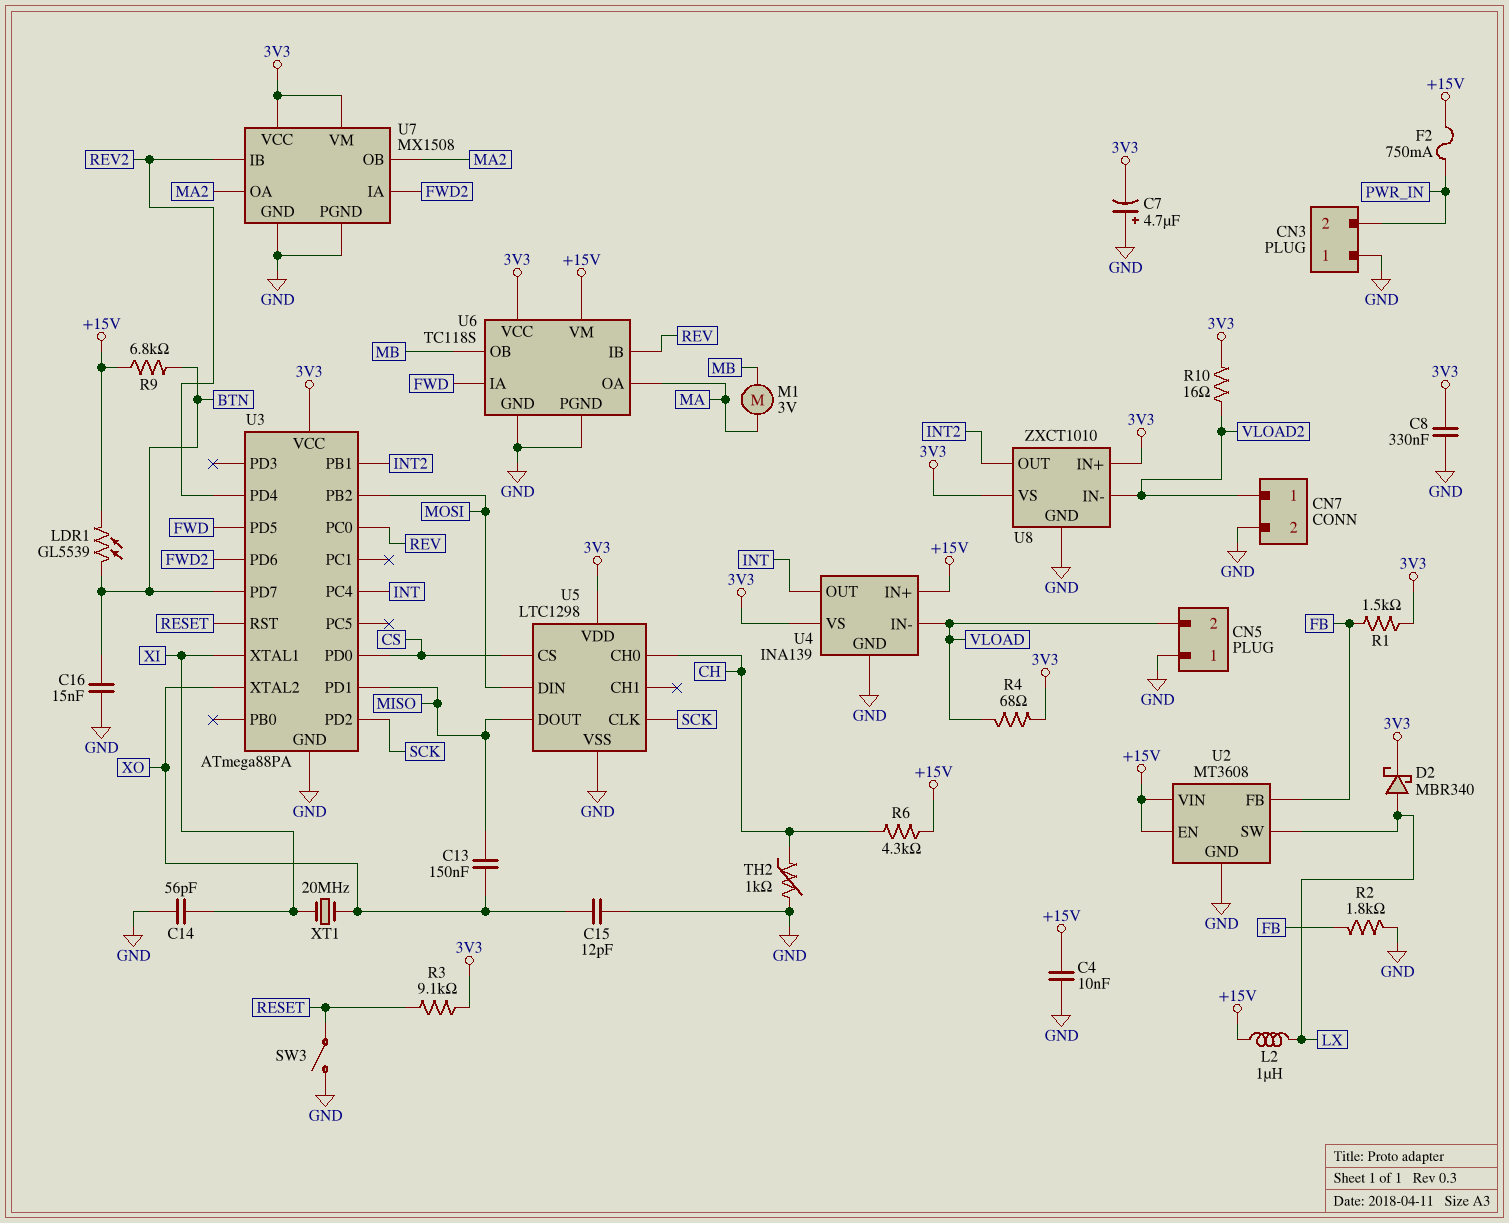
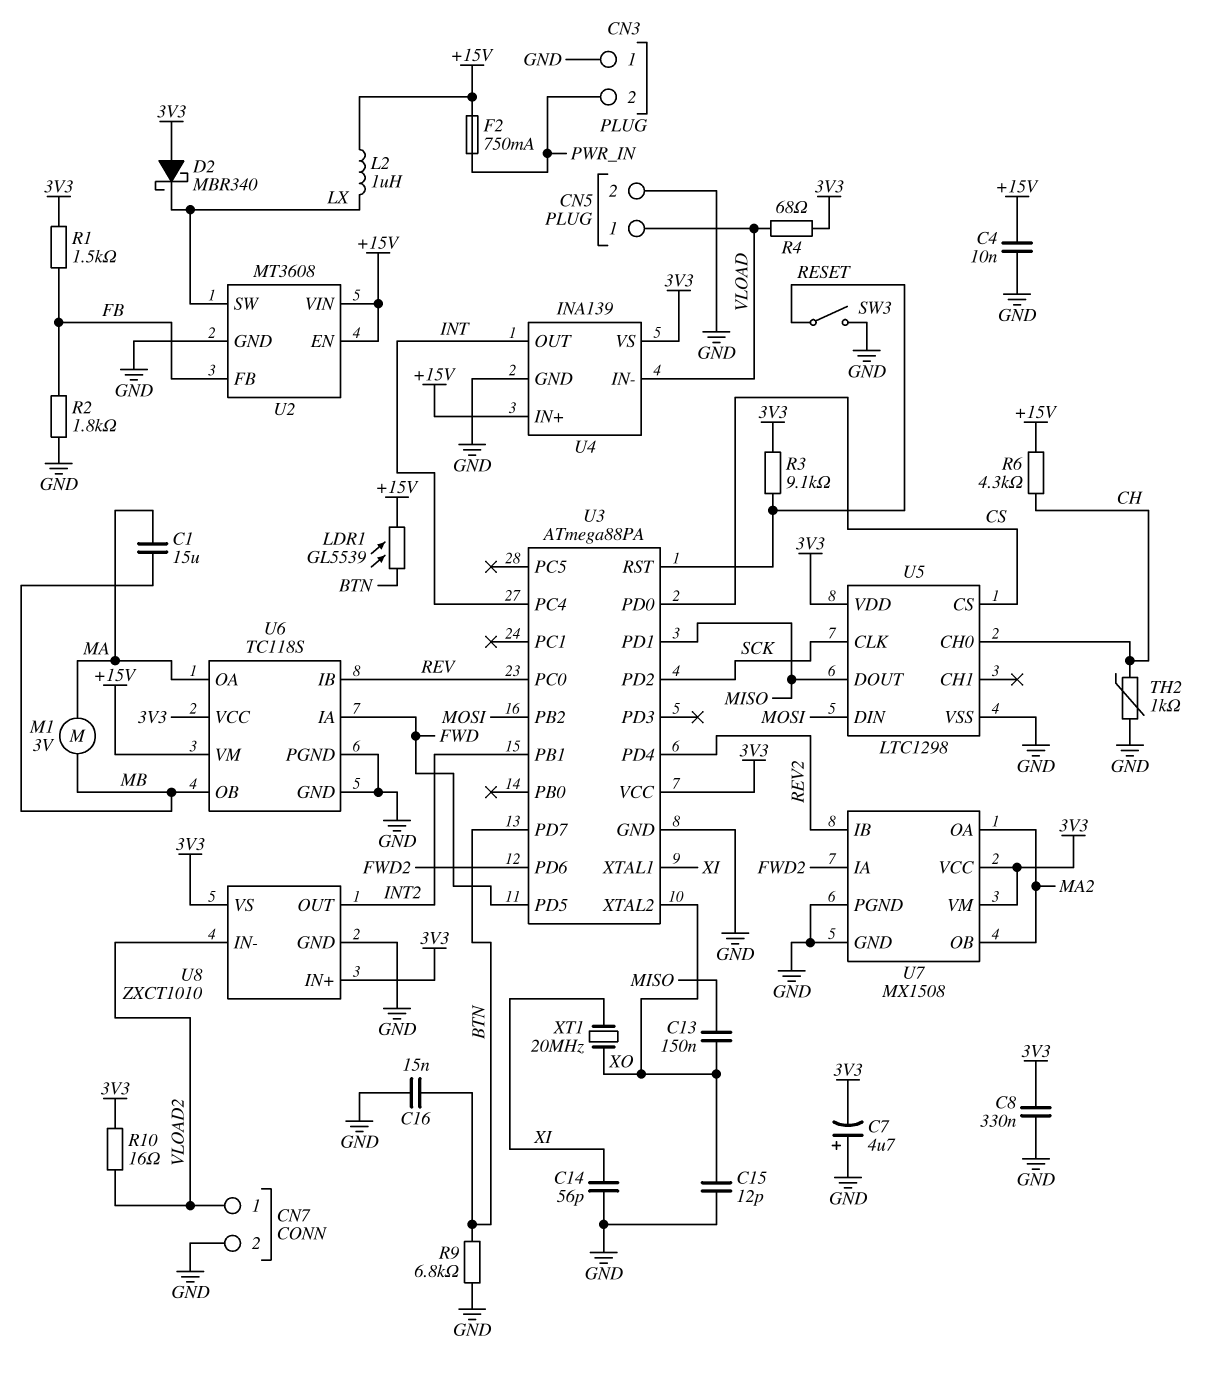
C1: none -> 15uF (MA, MB)
CN5 pin 1: GND -> VLOAD
CN5 pin 2: VLOAD -> GND
D2: schottky MBR340 (A LX, K 3V3) -> schottky MBR340 (A 3V3, K LX)
R9: 6.8k (+15V, BTN) -> 6.8k (BTN, GND)

